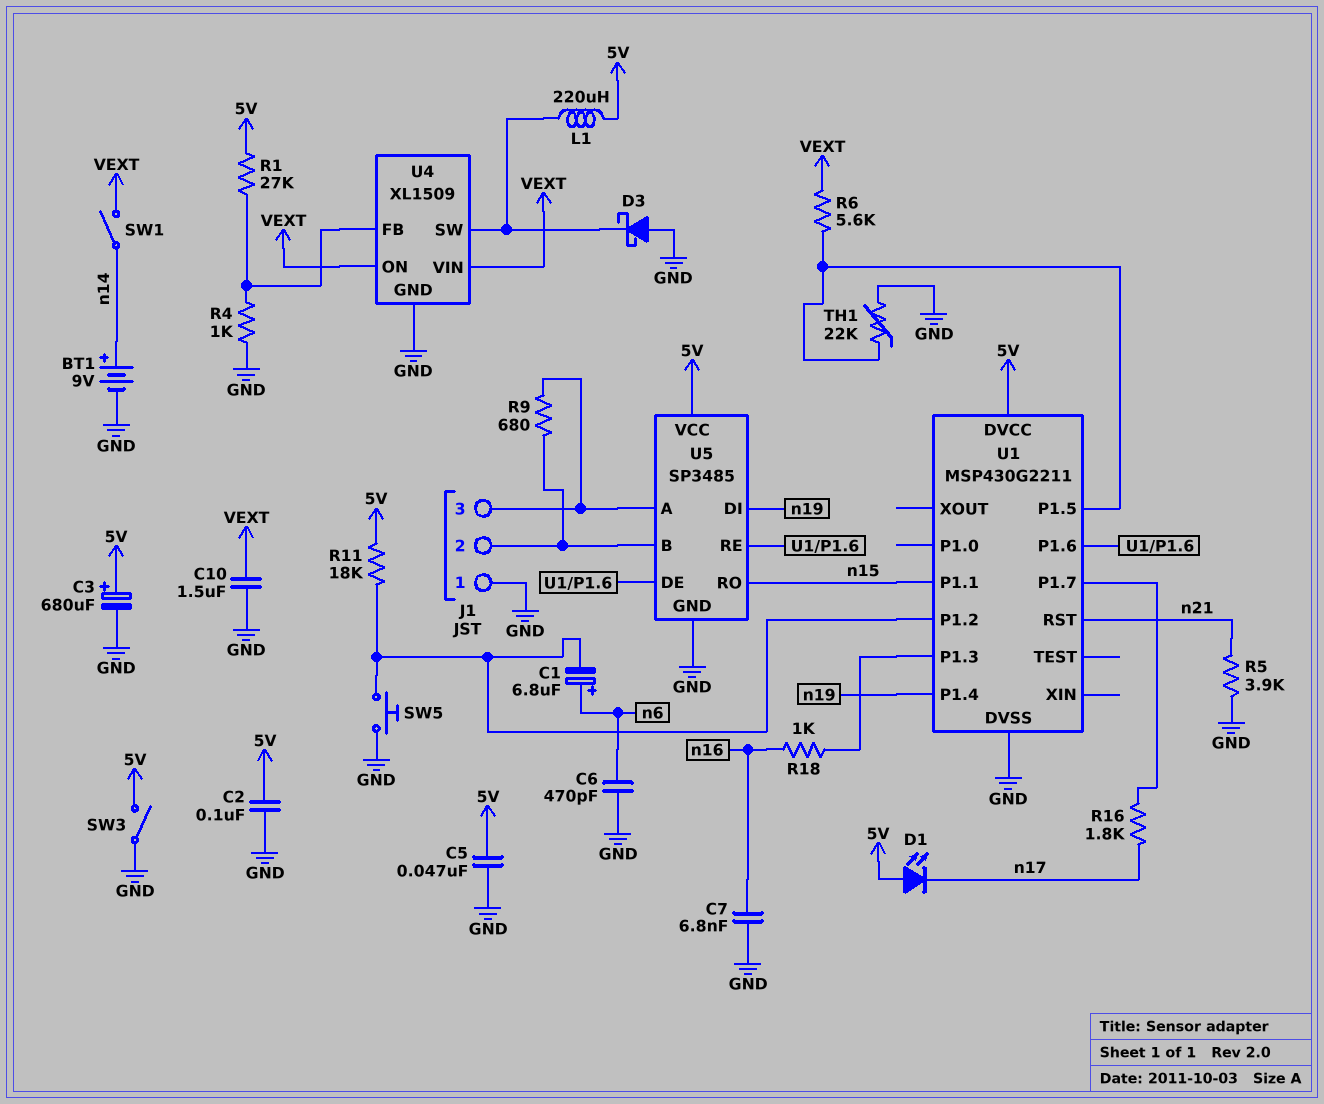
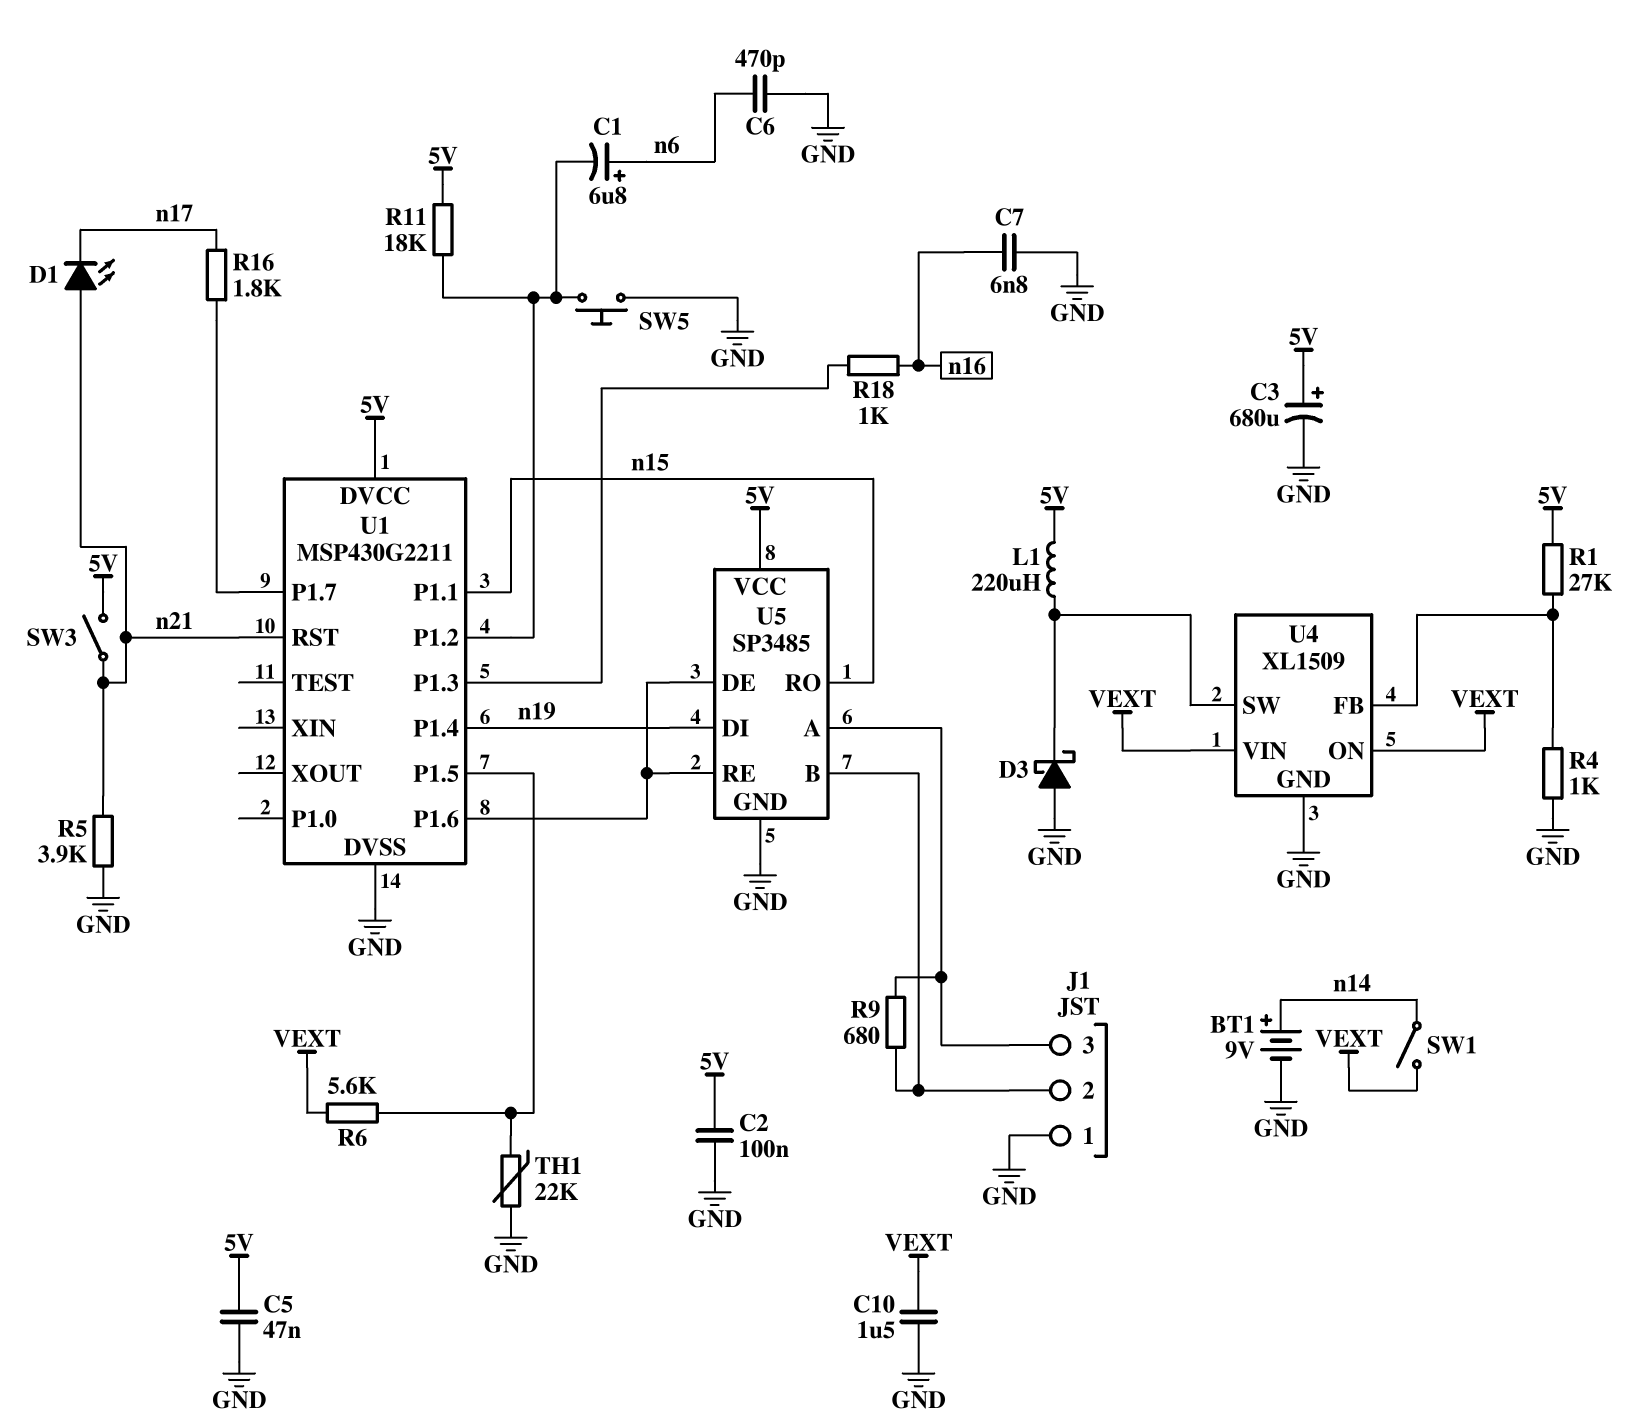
D1: LED (A 5V, K n17) -> LED (A n21, K n17)
SW3: switch (5V, GND) -> switch (5V, n21)

